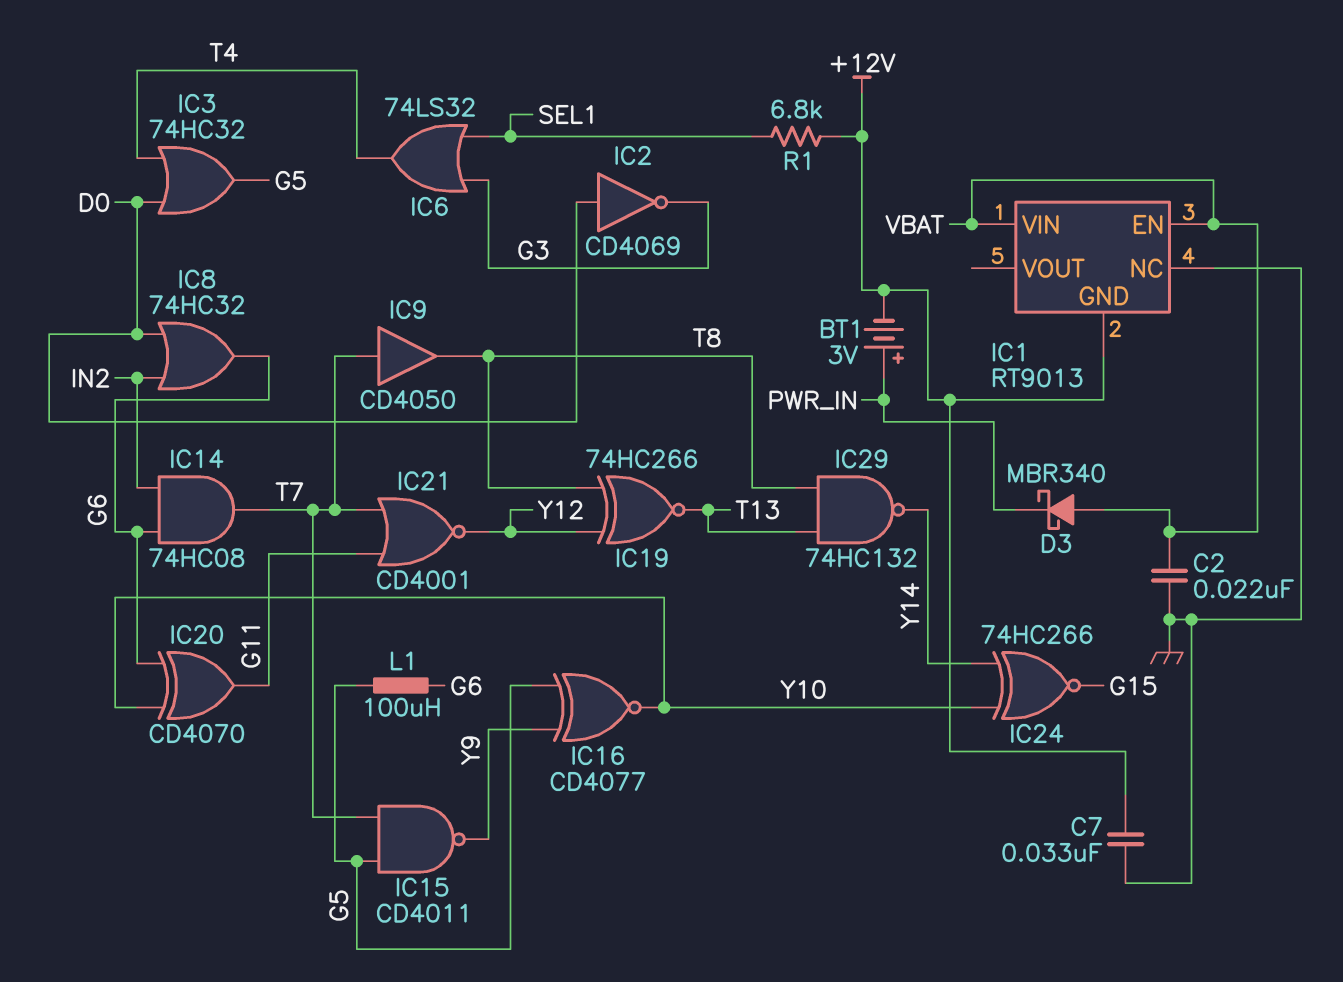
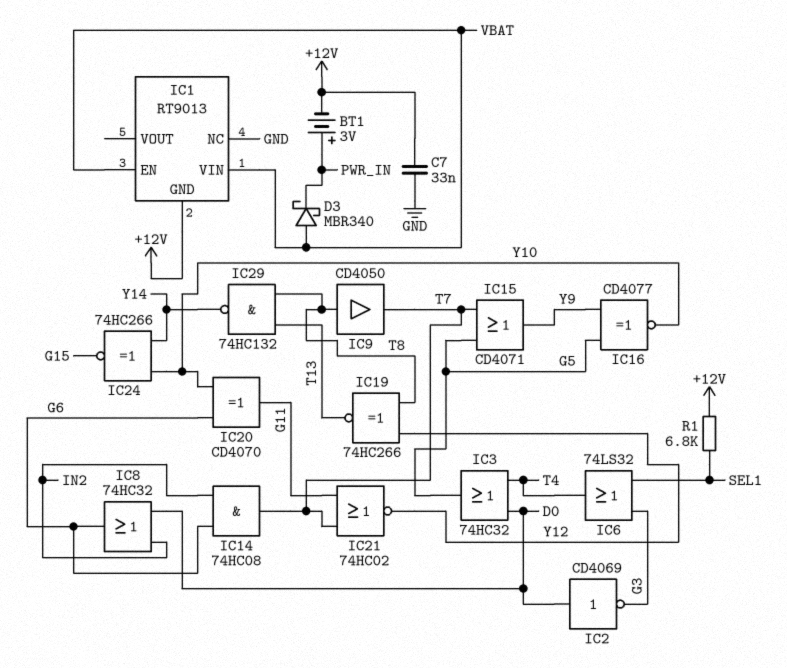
C2: 22nF (GND, VBAT) -> none
IC9: buffer CD4050 (in T7, out T8) -> buffer CD4050 (in T8, out T7)
IC15: NAND CD4011 (in G5, in T7, out Y9) -> OR CD4071 (in G5, in T7, out Y9)
IC21: NOR CD4001 (in G11, in T7, out Y12) -> NOR 74HC02 (in G11, in T7, out Y12)
L1: 100uH (G5, G6) -> none

